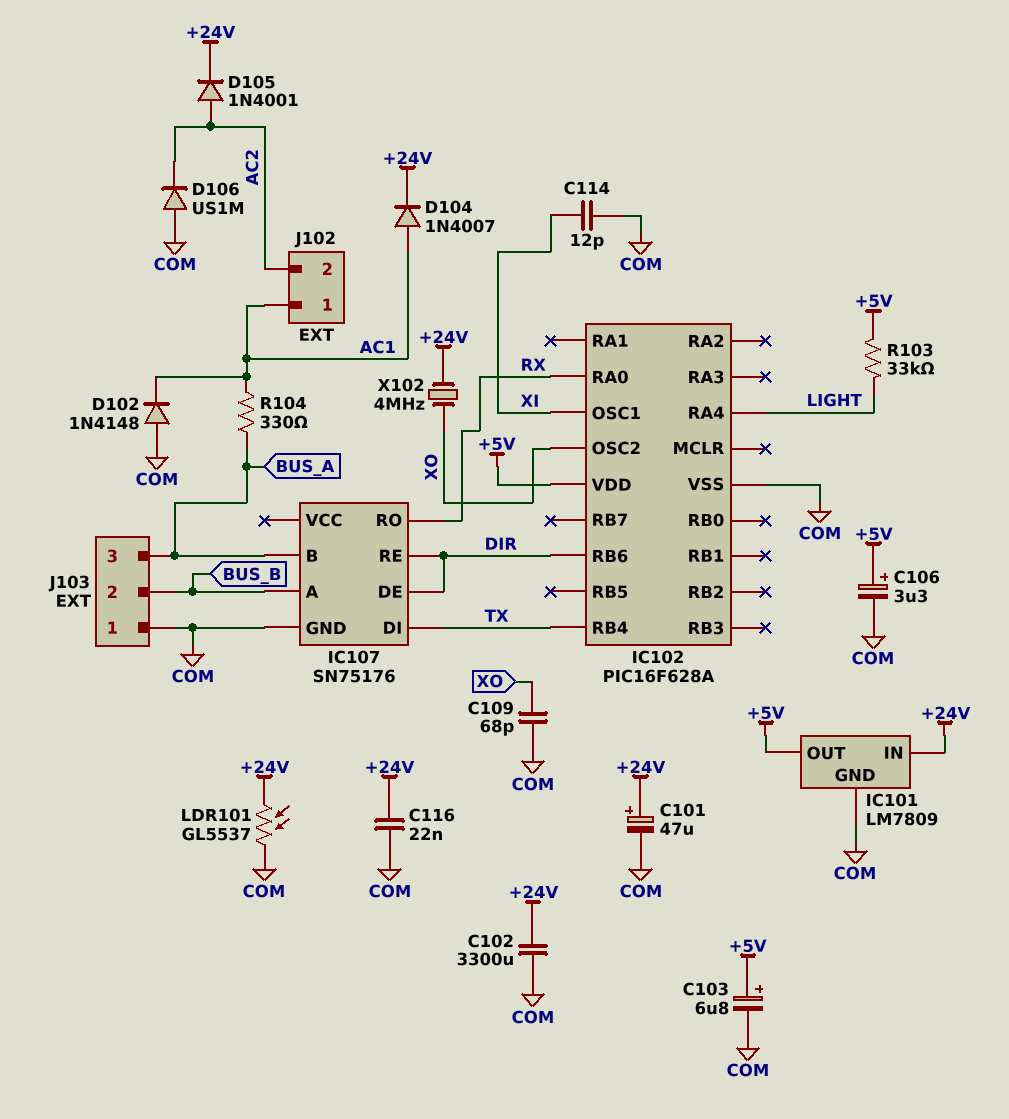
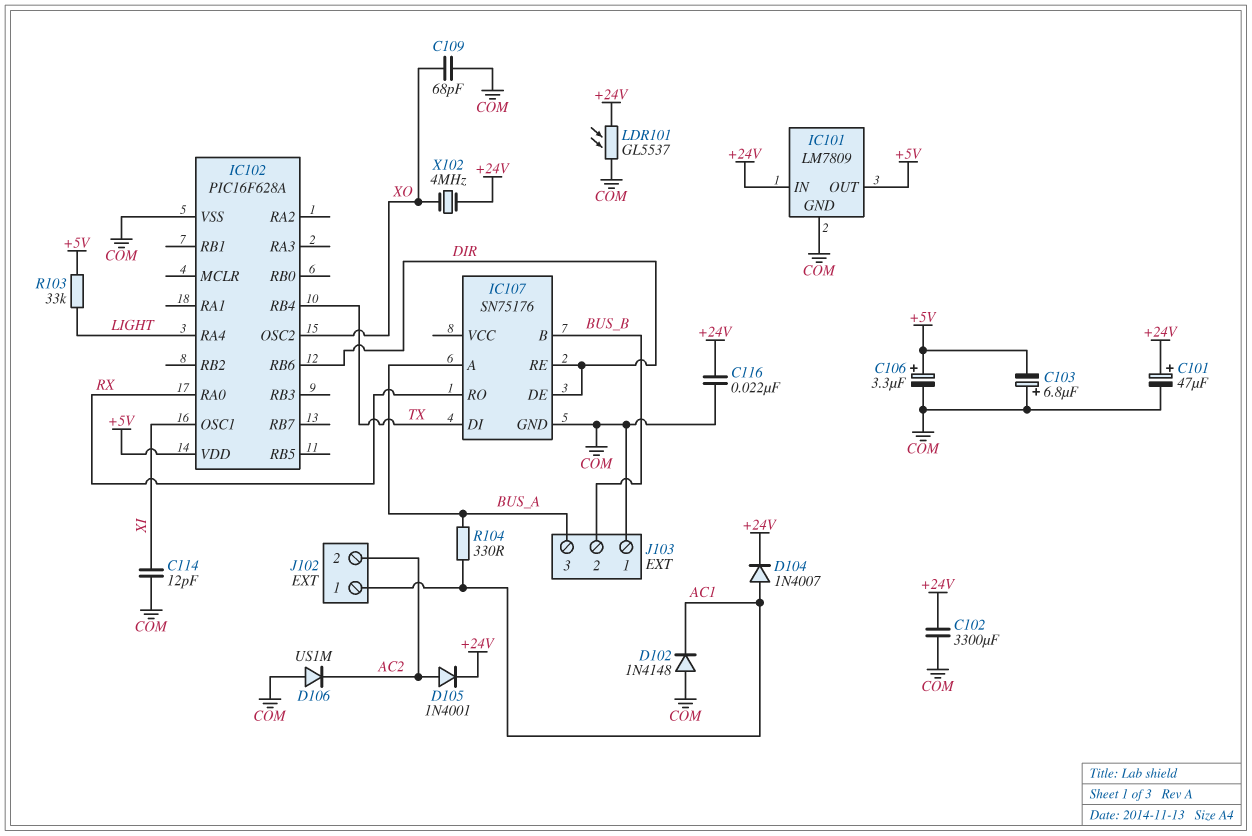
C103: 6.8uF (plus +5V, minus COM) -> 6.8uF (plus COM, minus +5V)
IC107 pin A: BUS_B -> BUS_A
IC107 pin B: BUS_A -> BUS_B

